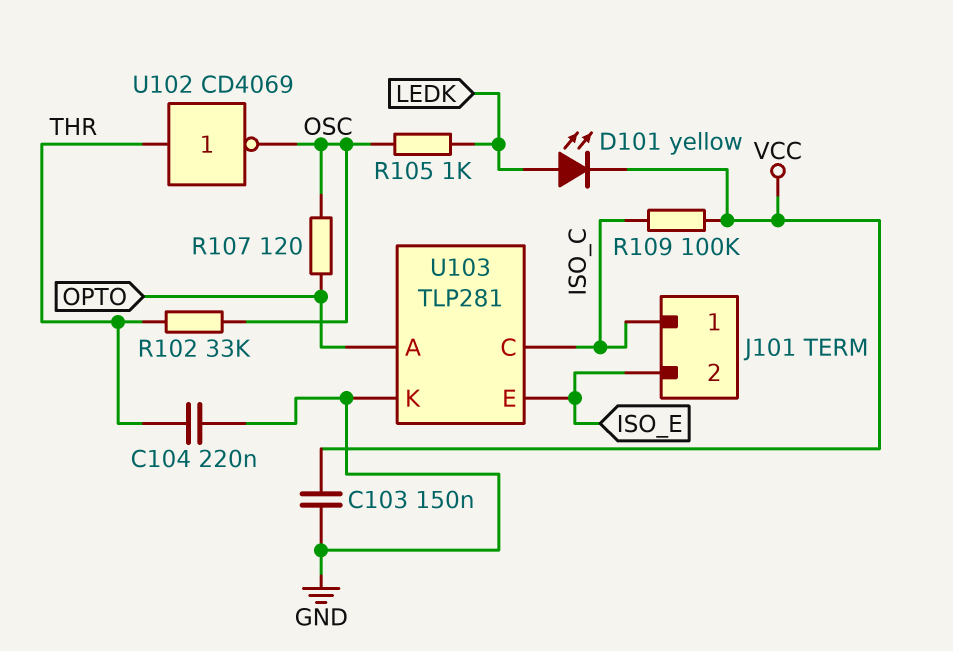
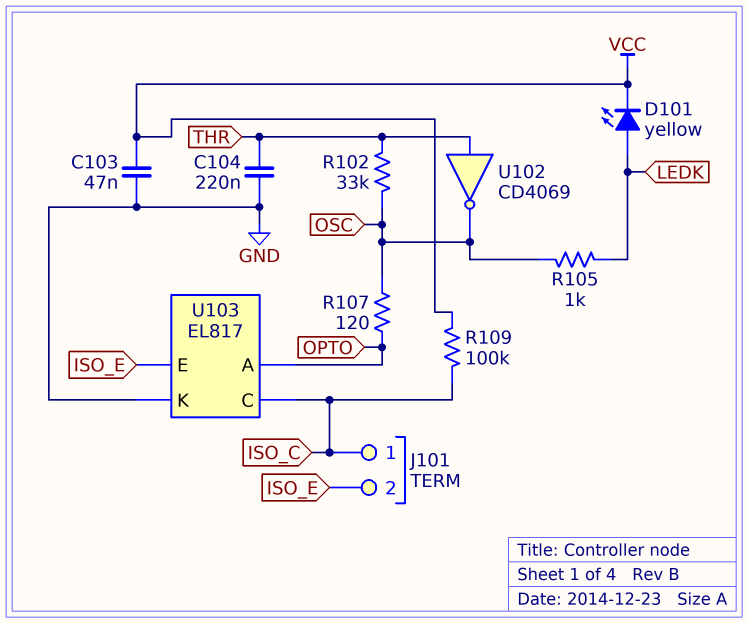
C103: 150nF (GND, VCC) -> 47nF (GND, VCC)
U103: TLP281 -> EL817

